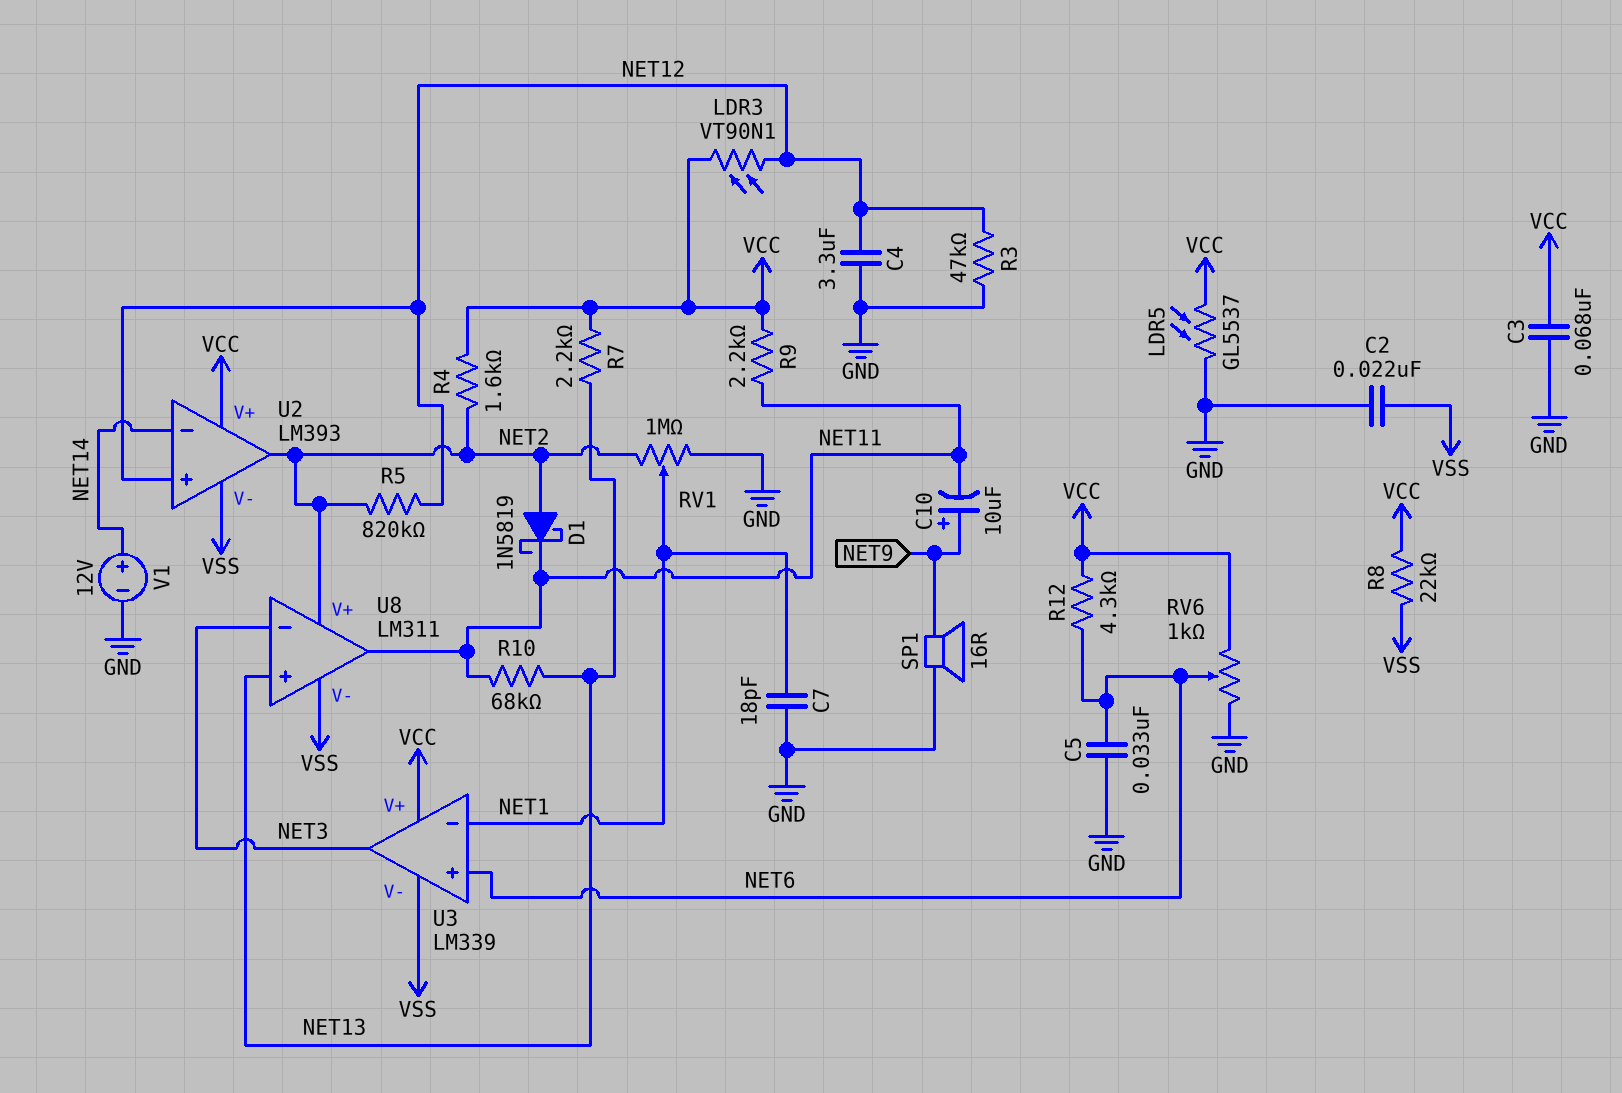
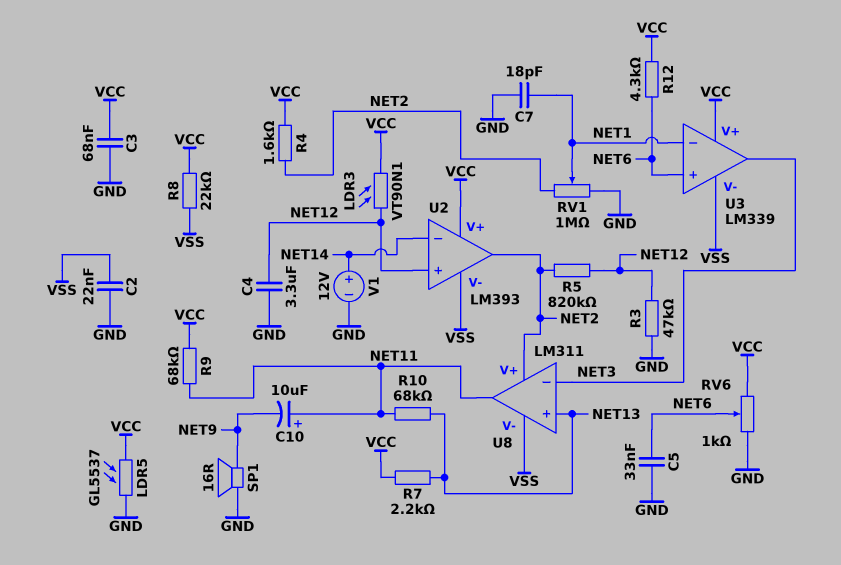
C10: 10uF (plus NET9, minus NET11) -> 10uF (plus NET11, minus NET9)
D1: schottky 1N5819 (A NET2, K NET11) -> none
R9: 2.2k (NET11, VCC) -> 68k (NET11, VCC)

